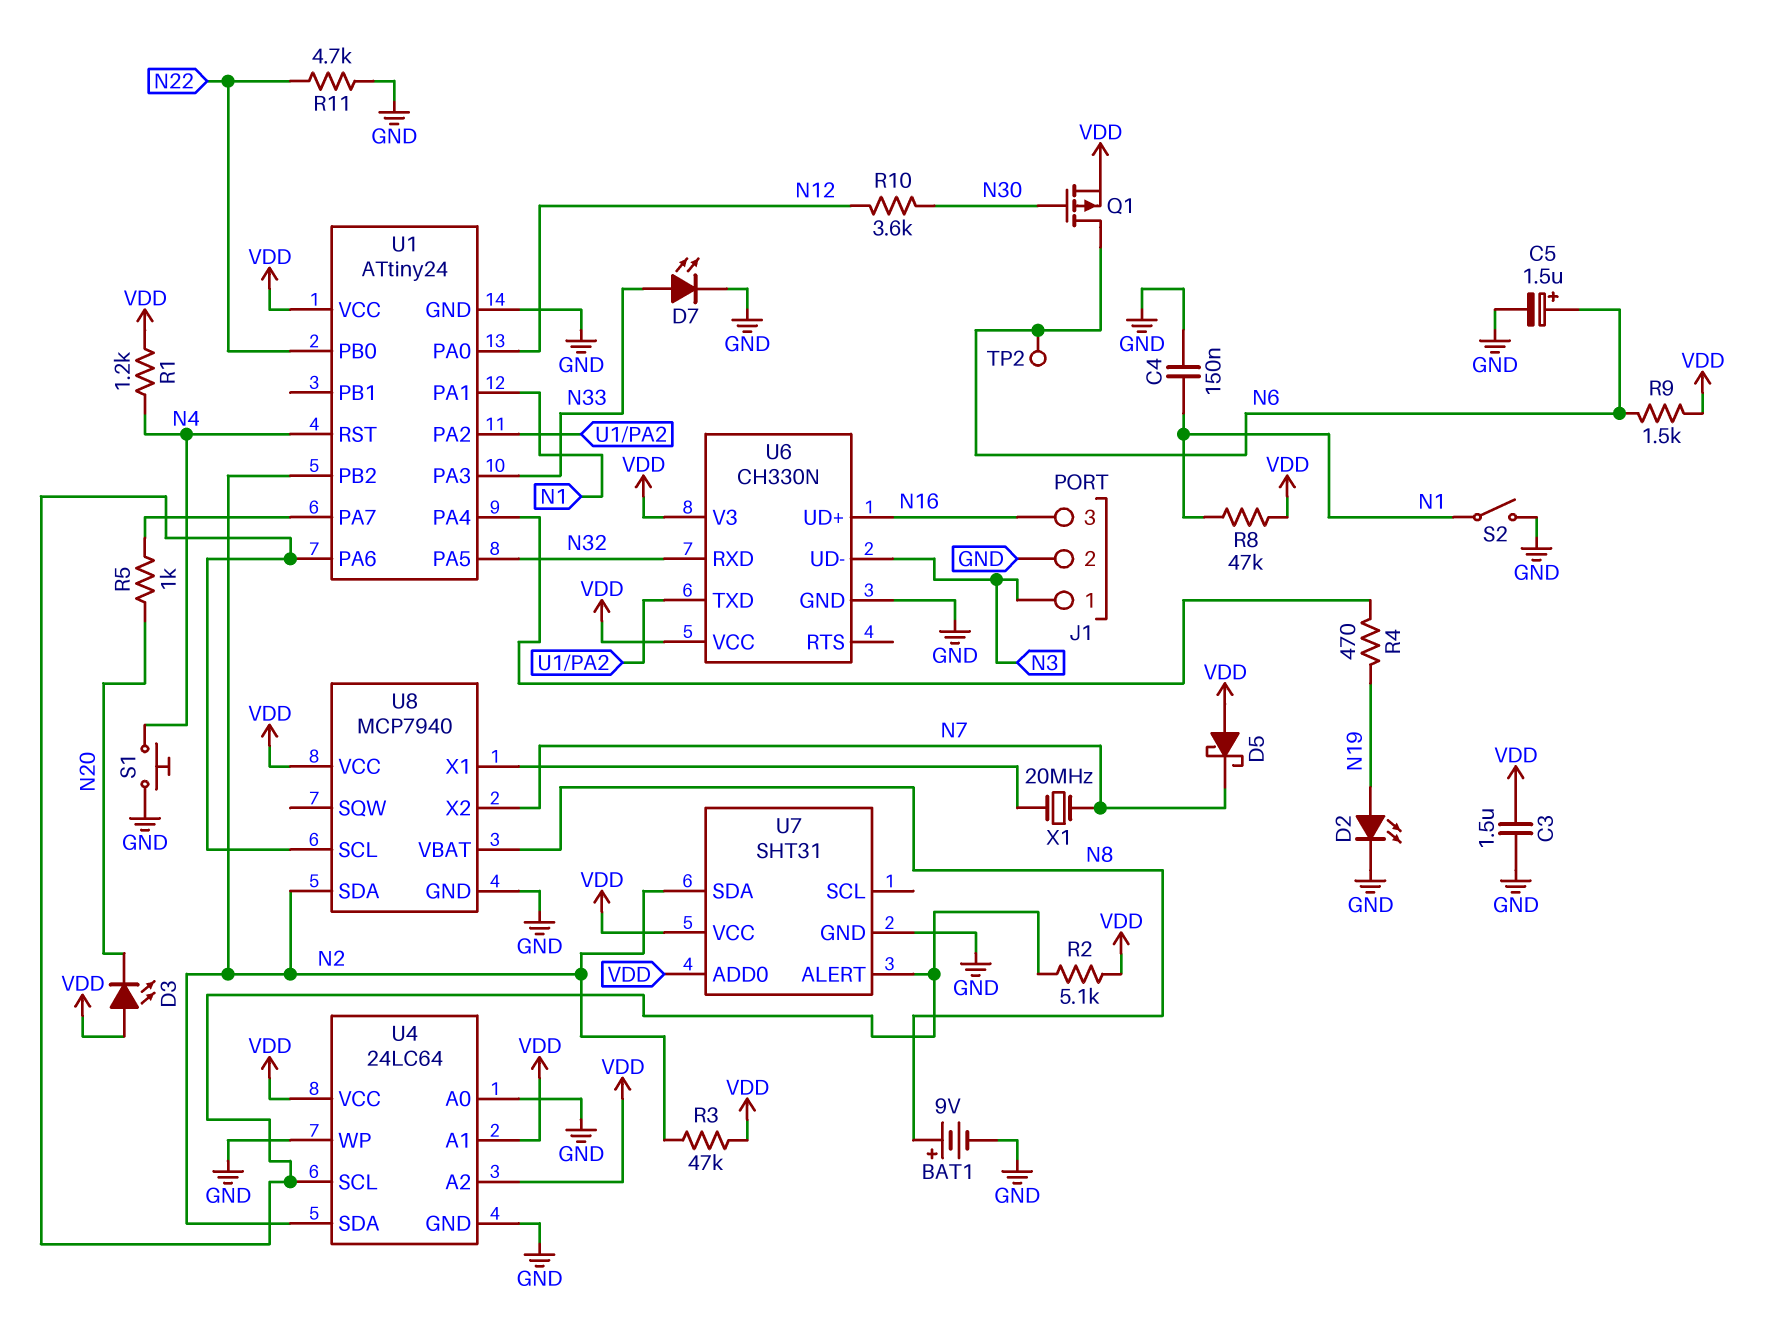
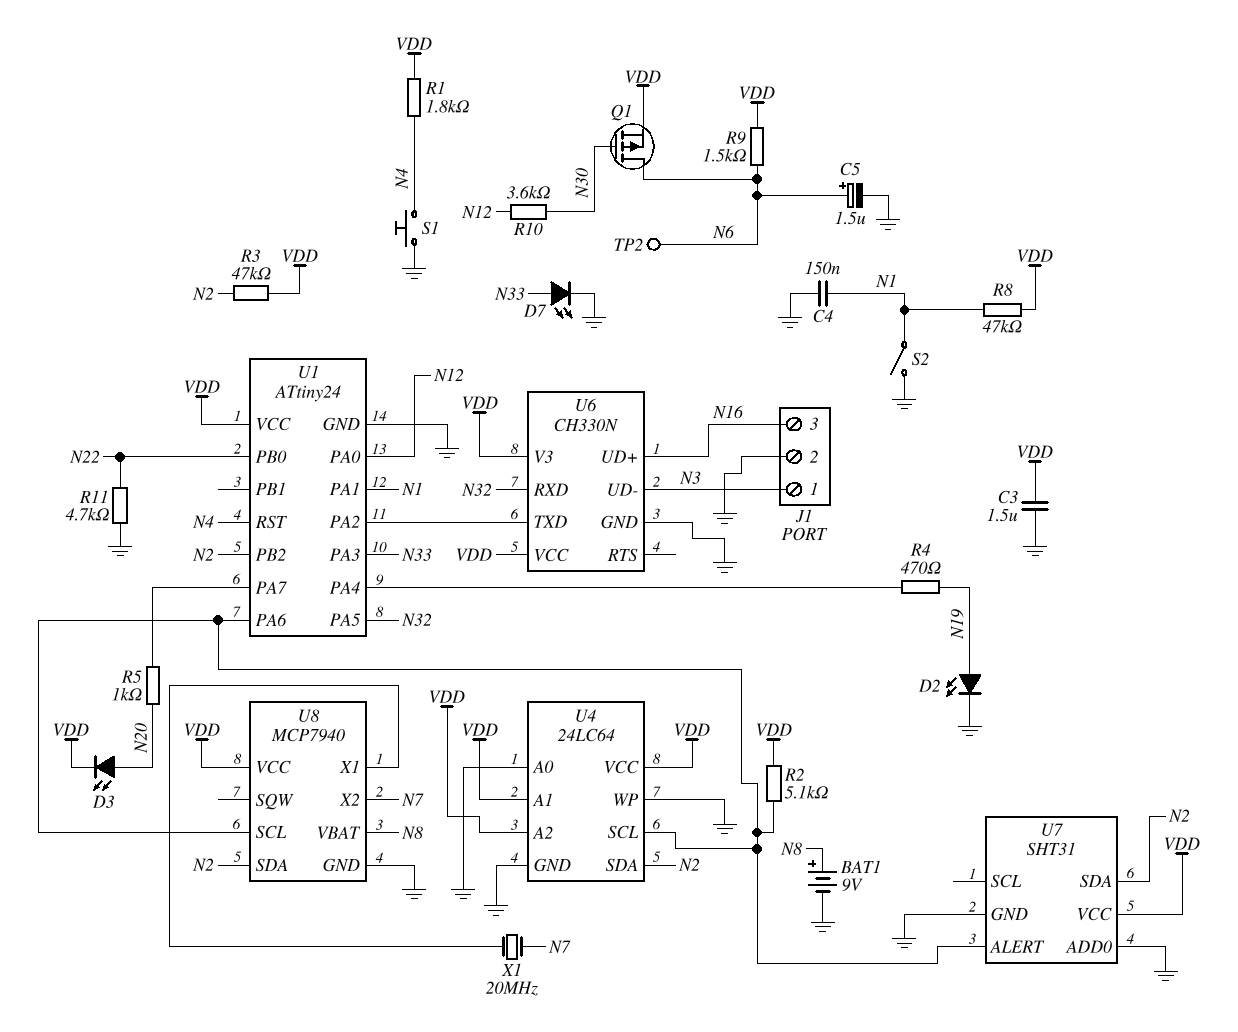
D3: LED (A VDD, K N20) -> LED (A N20, K VDD)
D5: schottky (A VDD, K N7) -> none
R1: 1.2k (N4, VDD) -> 1.8k (N4, VDD)
U7 pin ADD0: VDD -> GND

